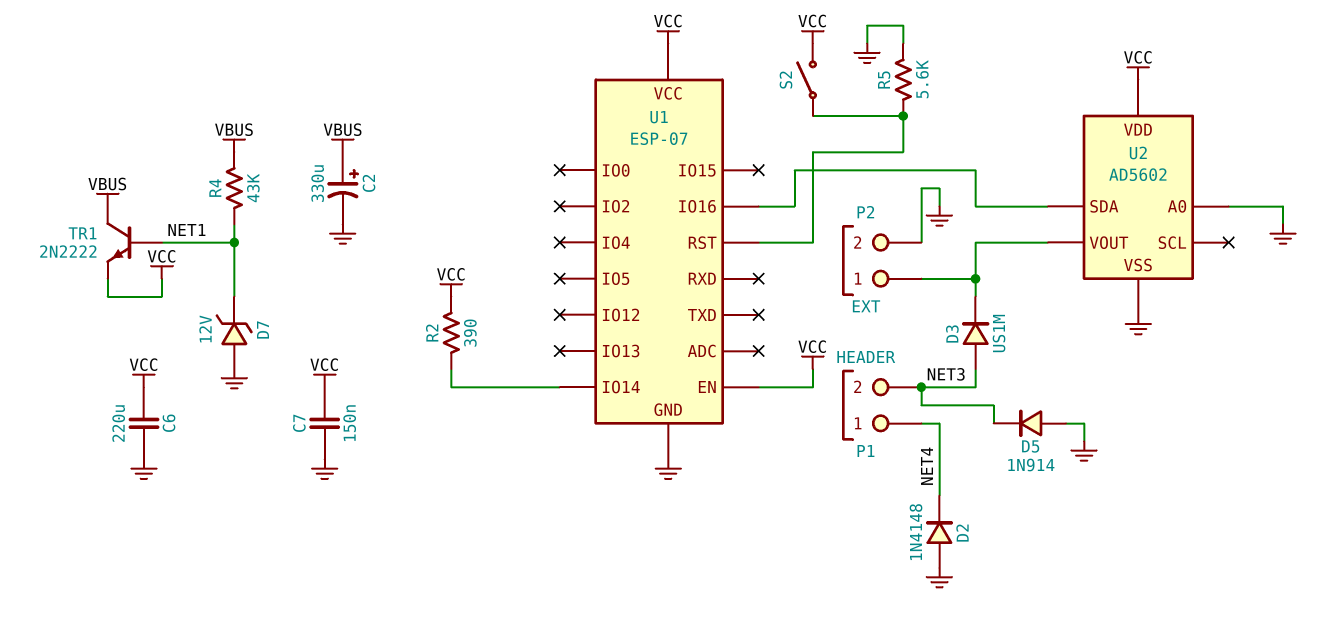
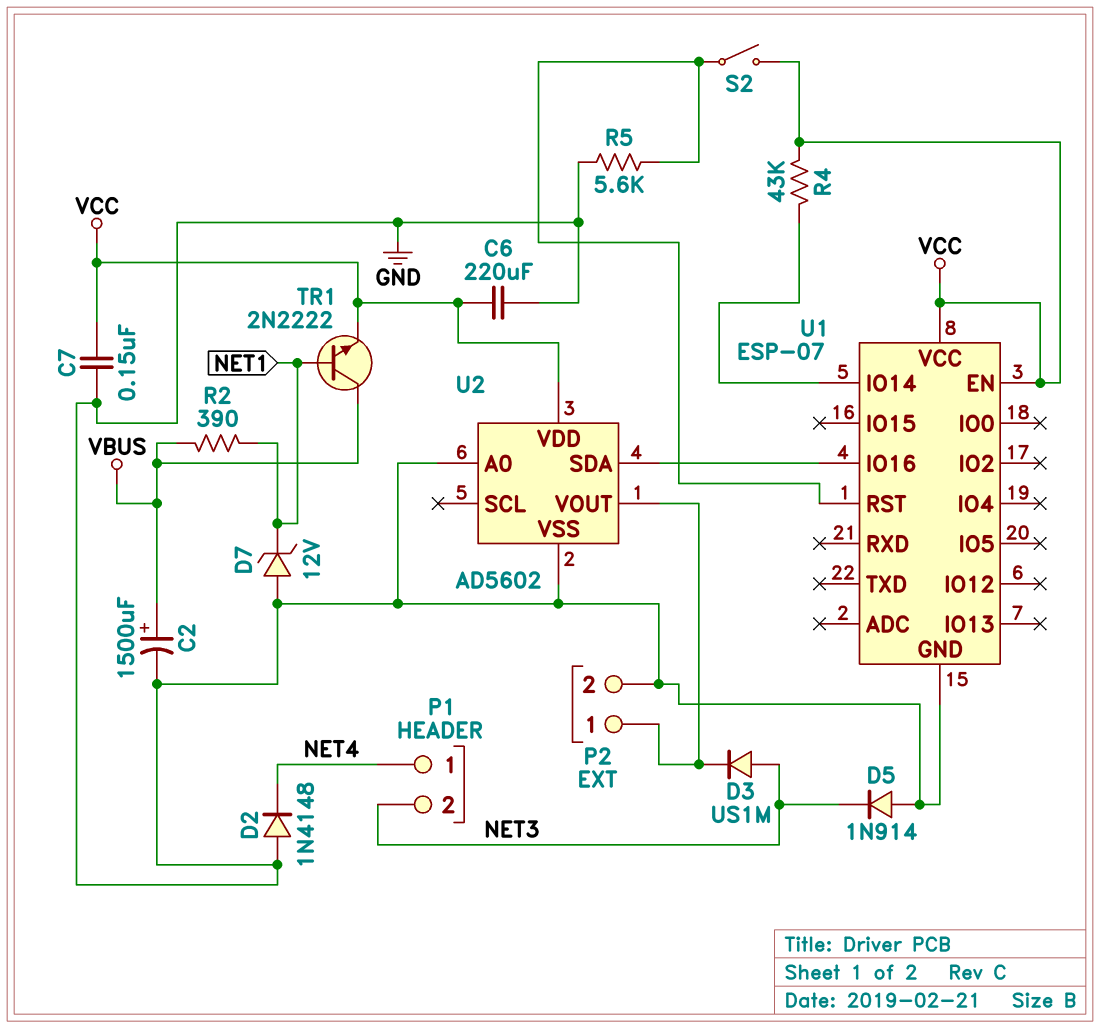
C2: 330uF (plus VBUS, minus GND) -> 1500uF (plus VBUS, minus GND)
R2: 390 (U1/IO14, VCC) -> 390 (NET1, VBUS)
R4: 43k (NET1, VBUS) -> 43k (U1/IO14, VCC)

